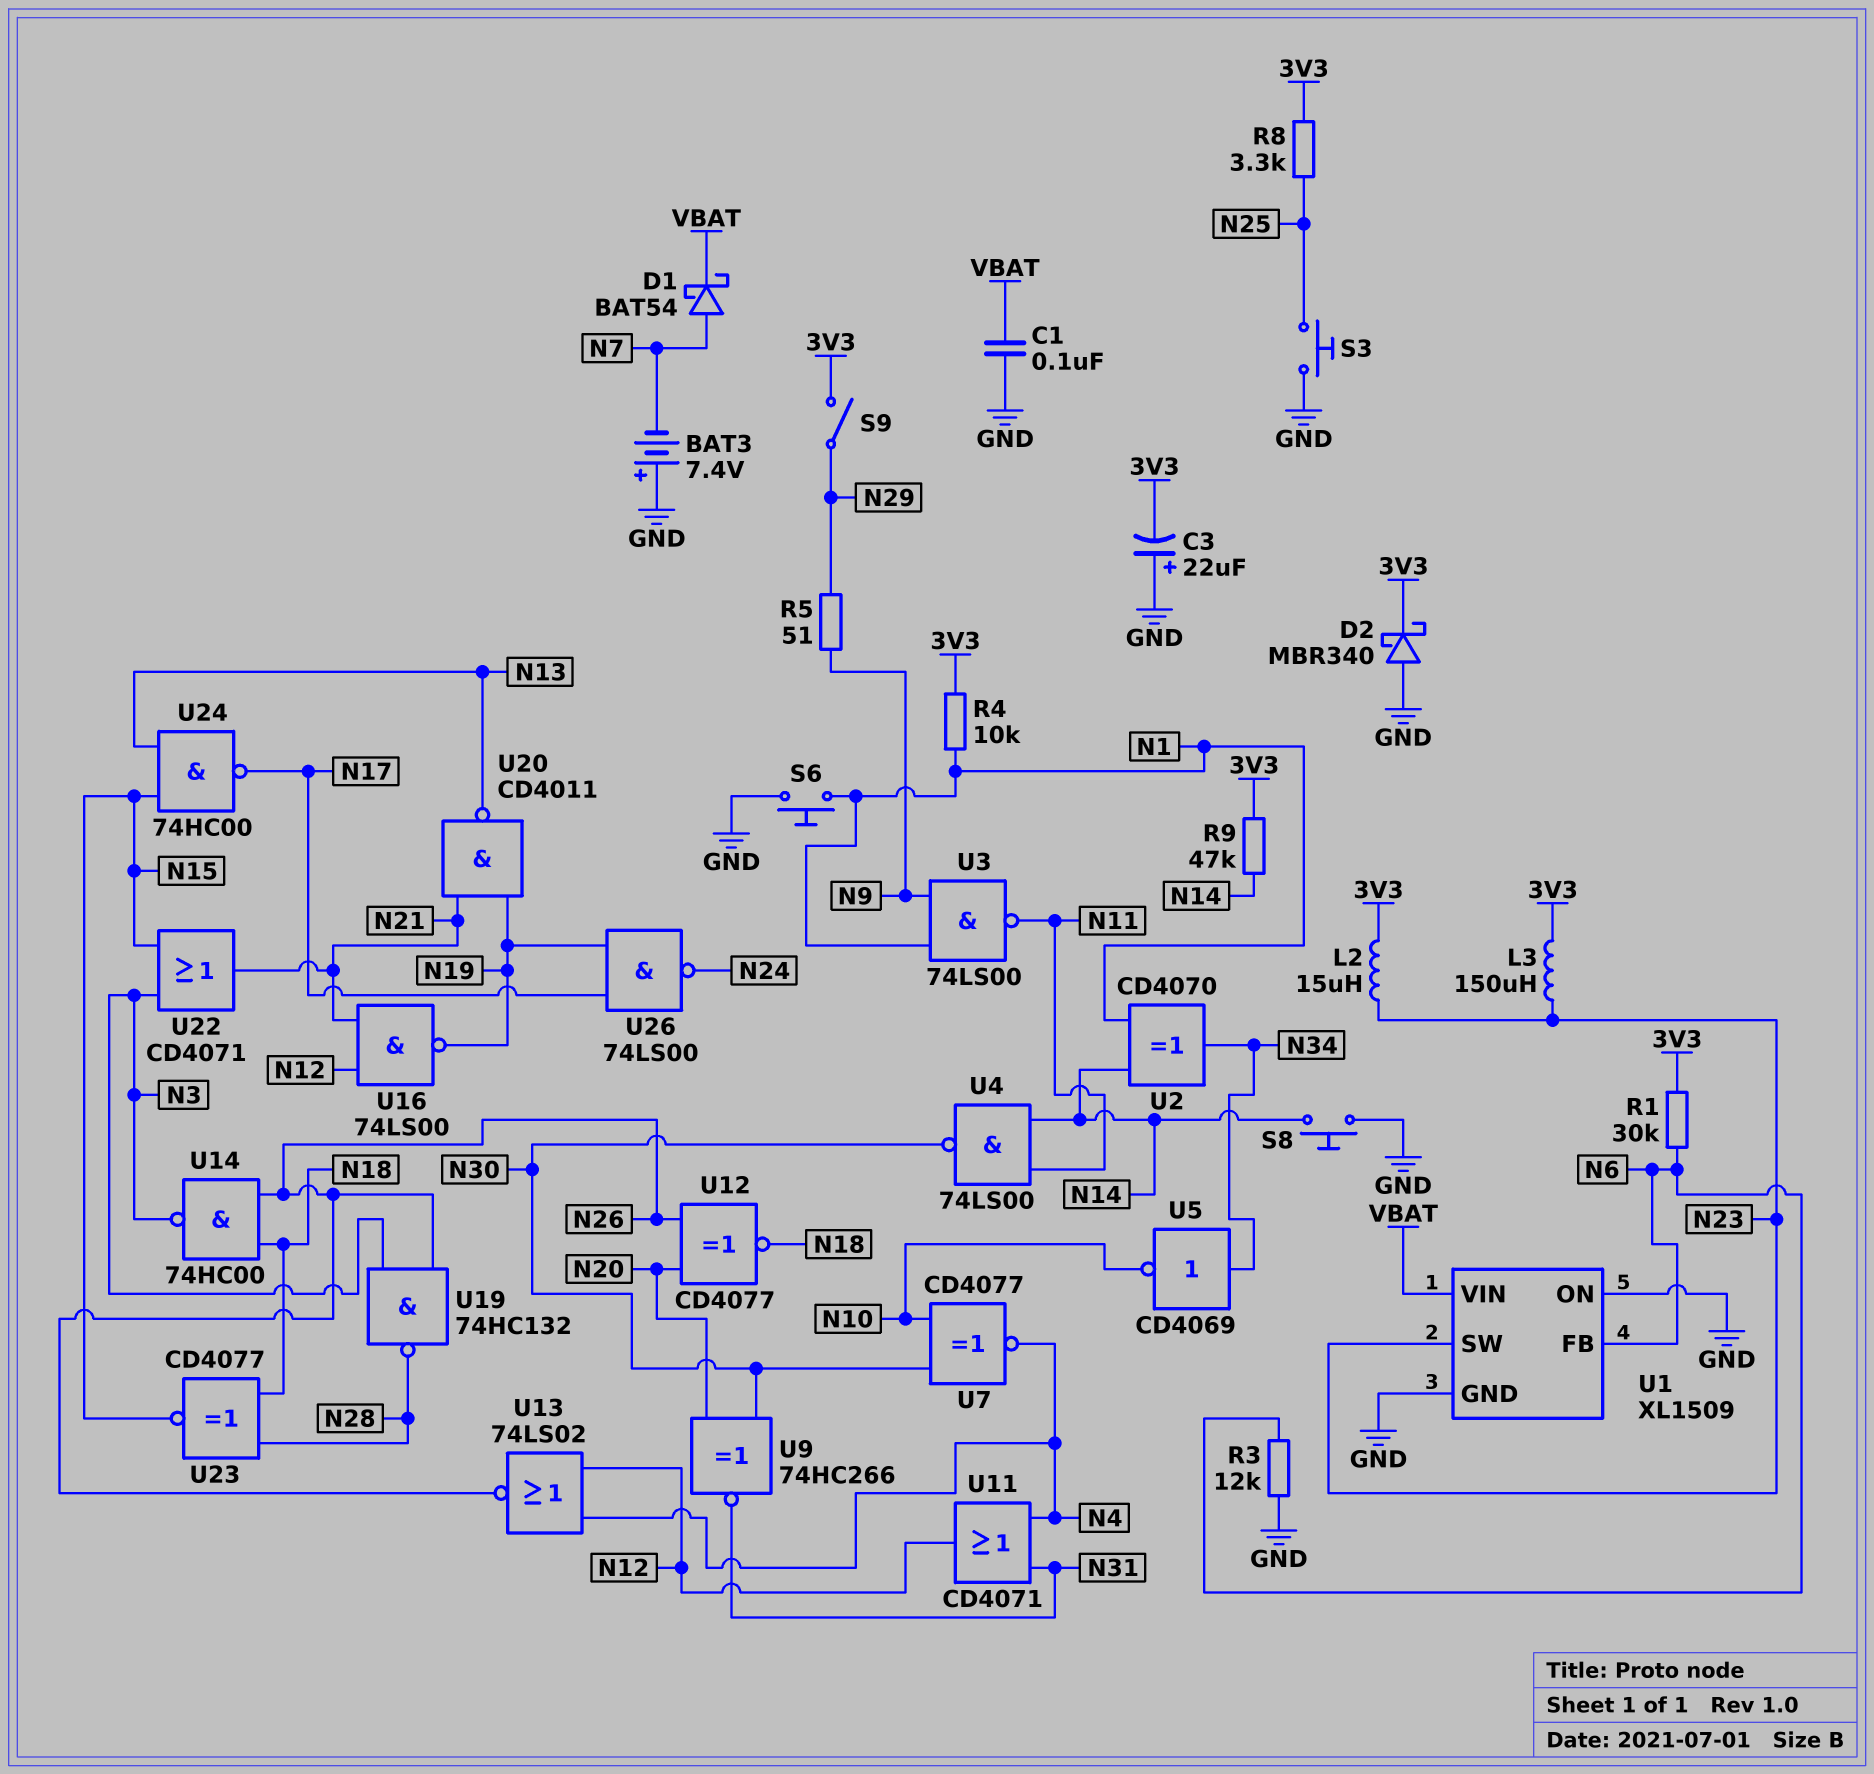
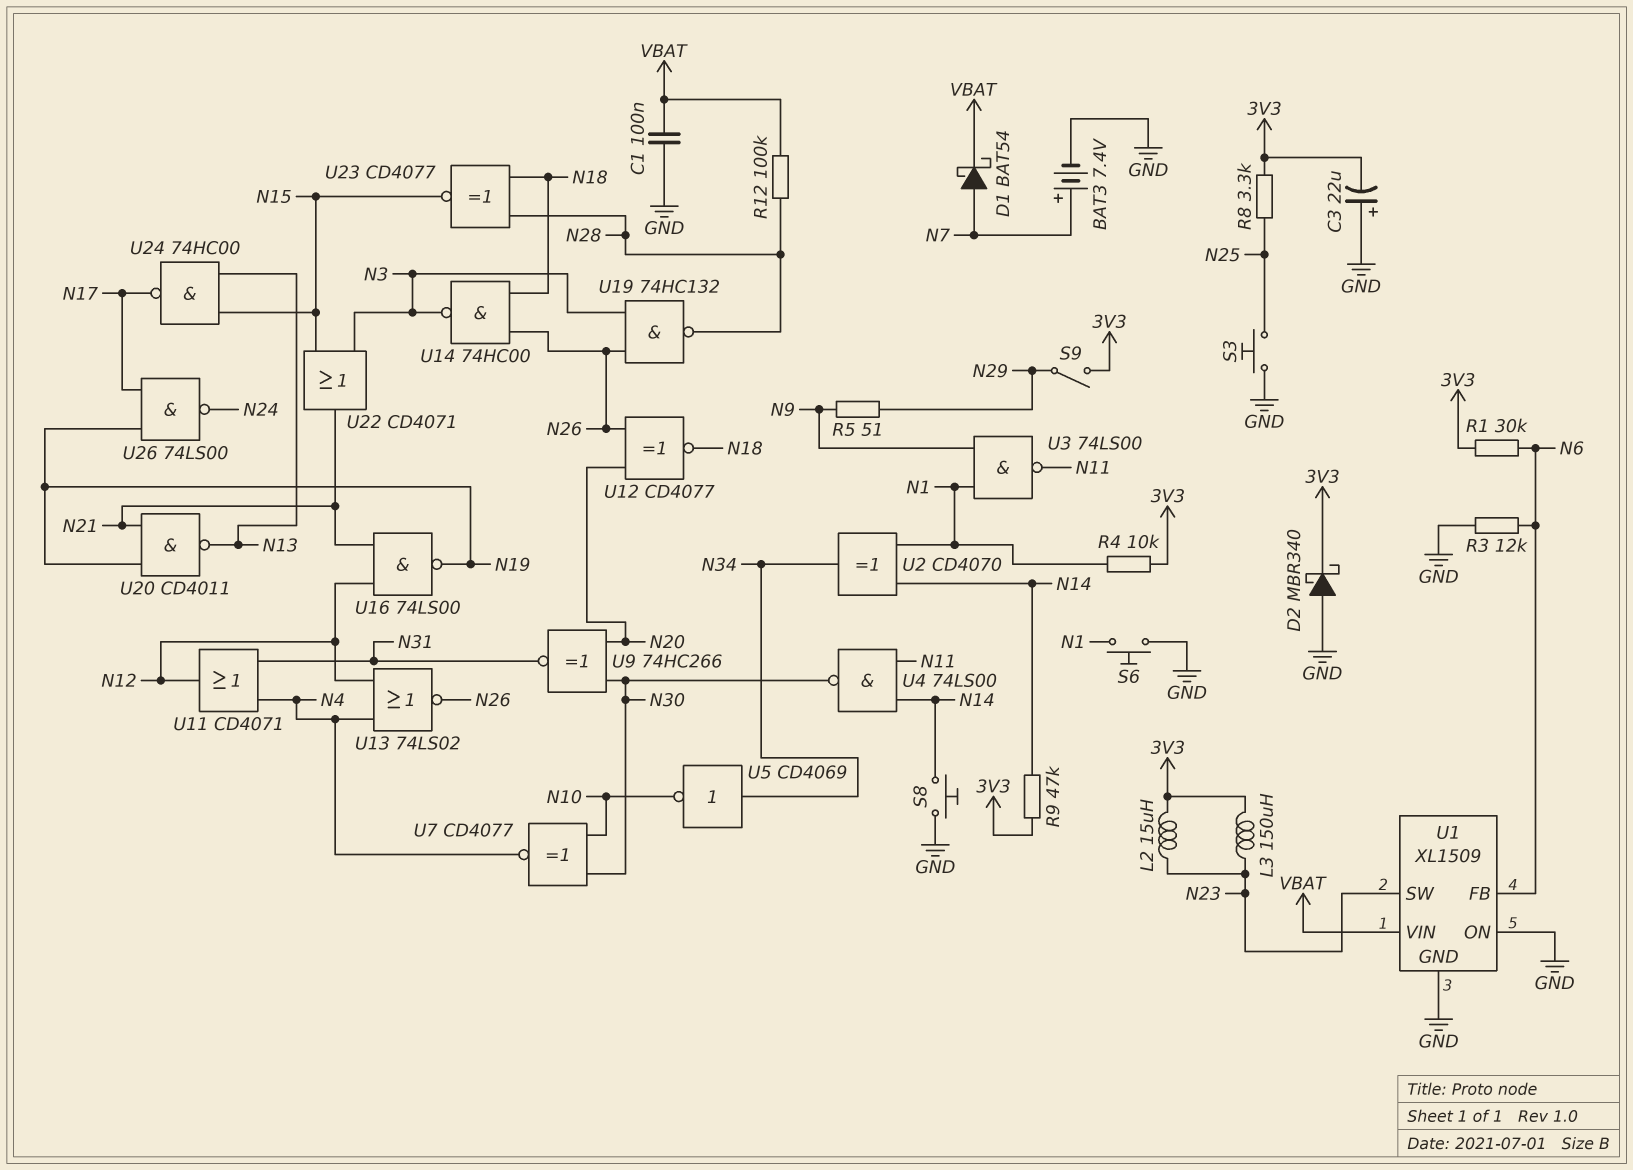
BAT3: 7.4V (plus GND, minus N7) -> 7.4V (plus N7, minus GND)
R12: none -> 100k (N28, VBAT)

